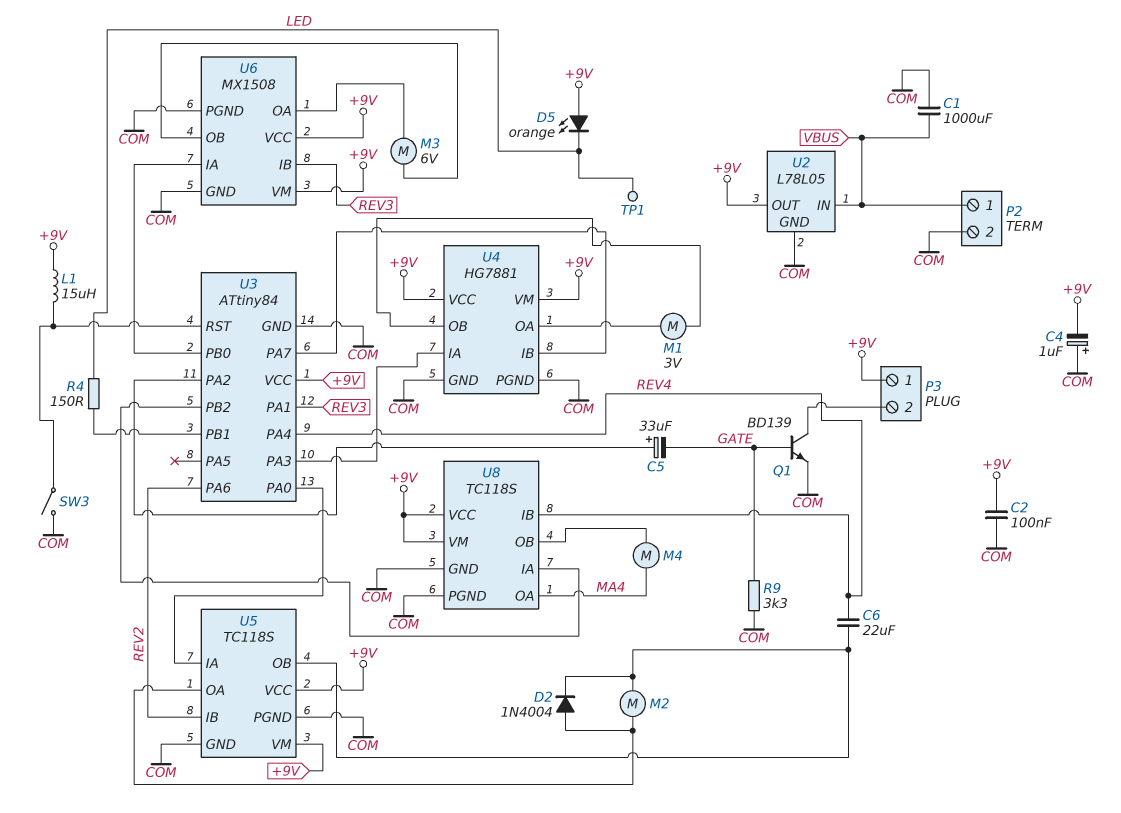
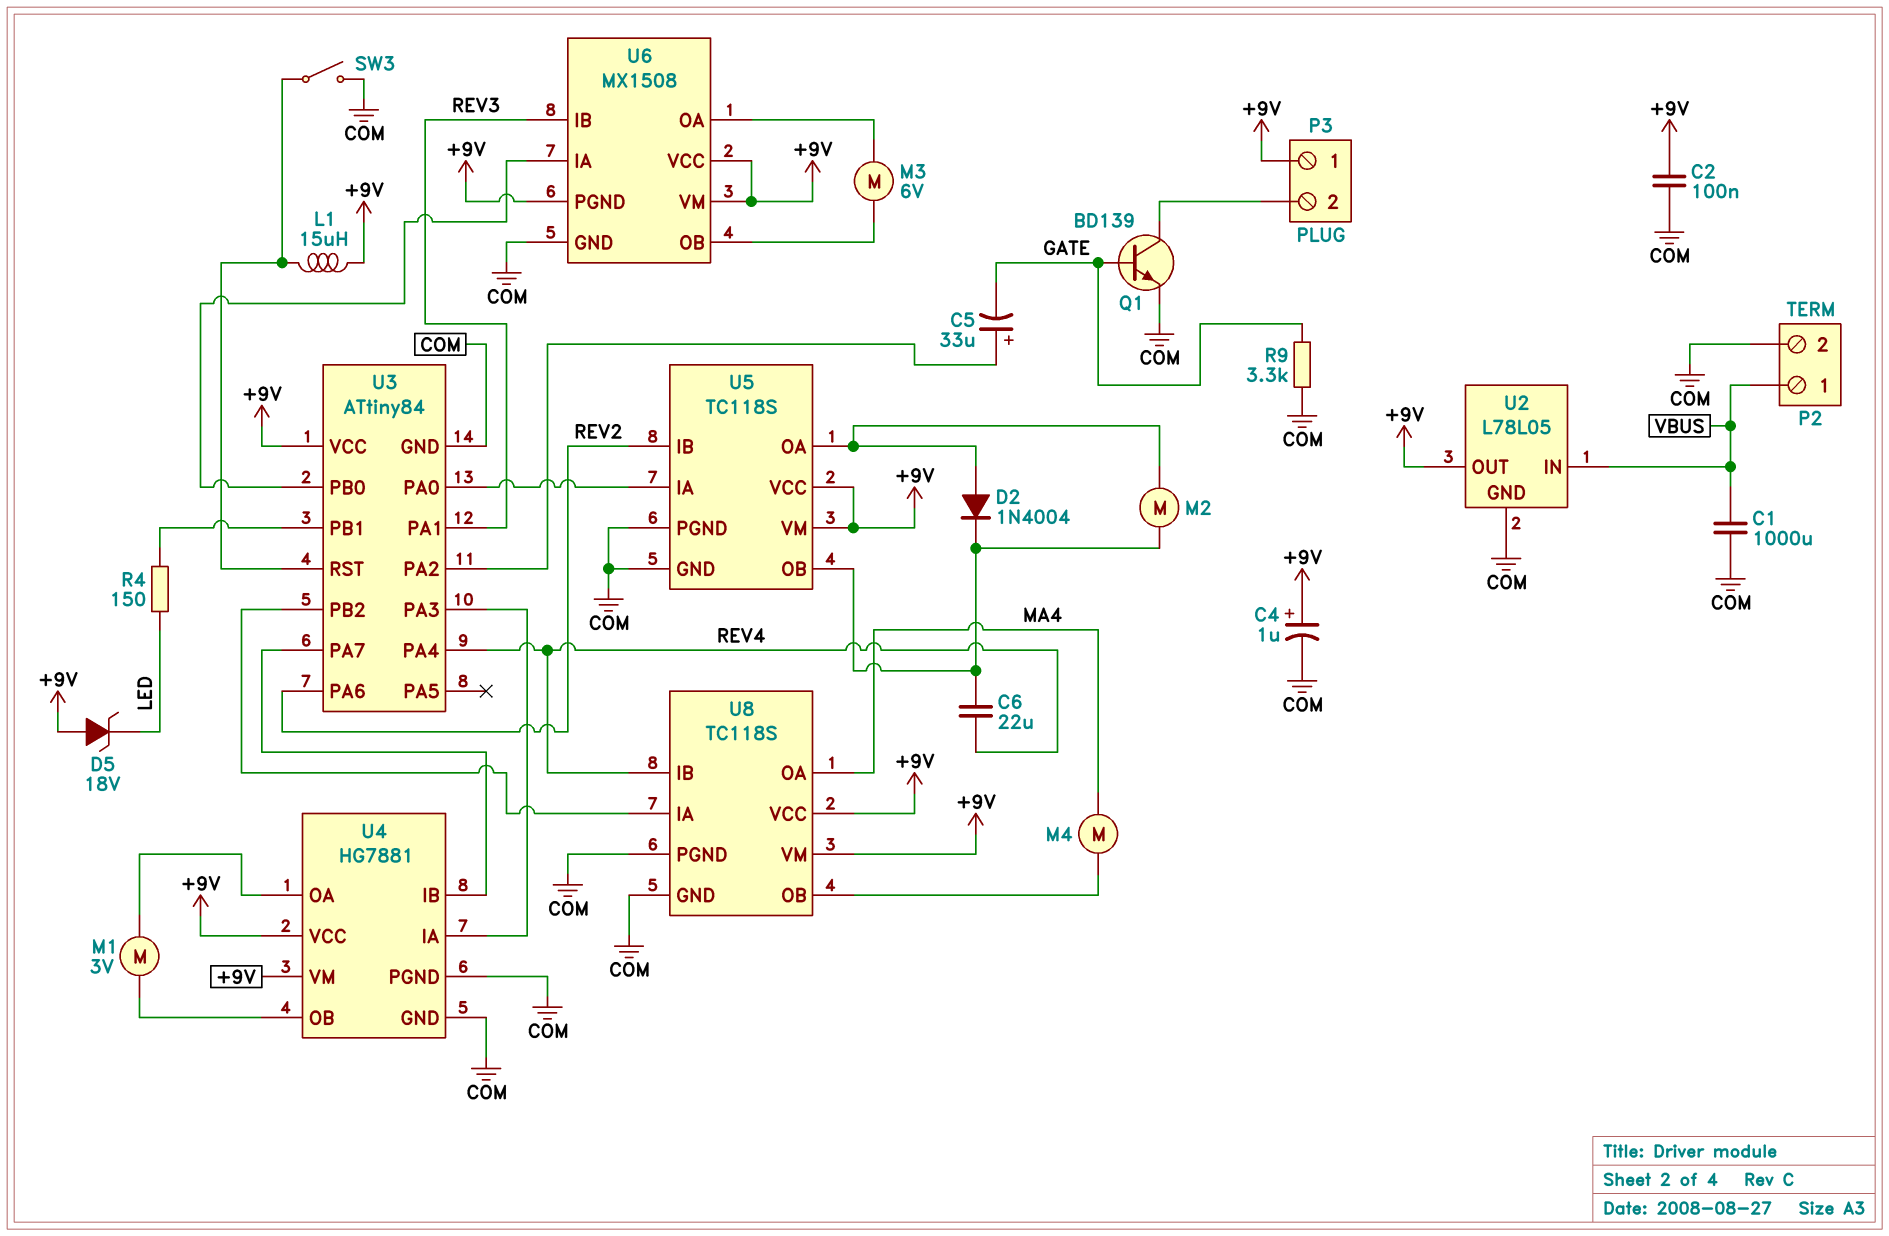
C4: 1uF (plus COM, minus +9V) -> 1uF (plus +9V, minus COM)
D5: LED orange (A +9V, K LED) -> zener 18V (A +9V, K LED)
TP1: test point (LED) -> none
U6 pin PGND: COM -> +9V

